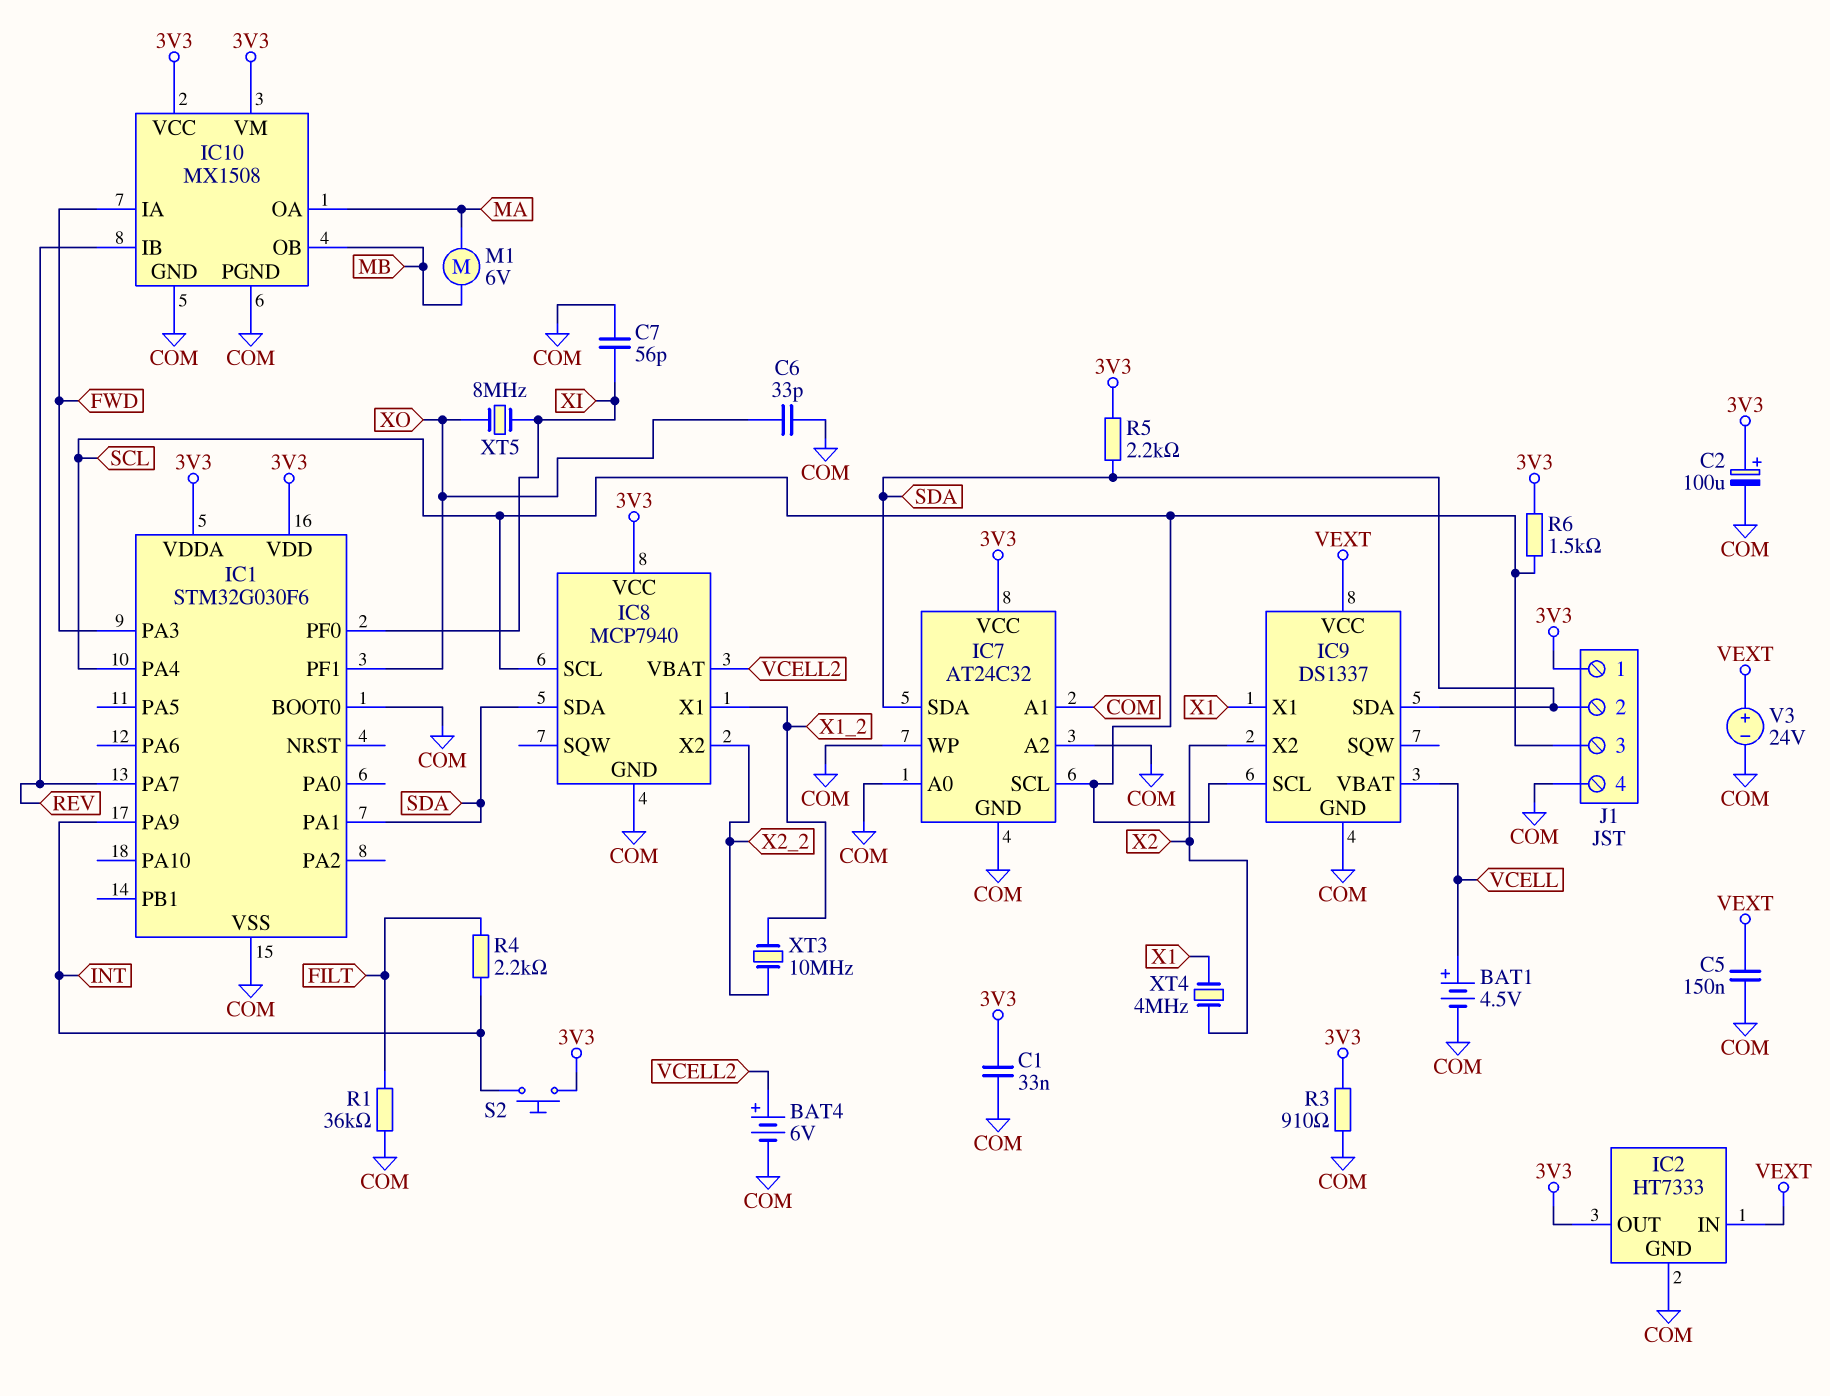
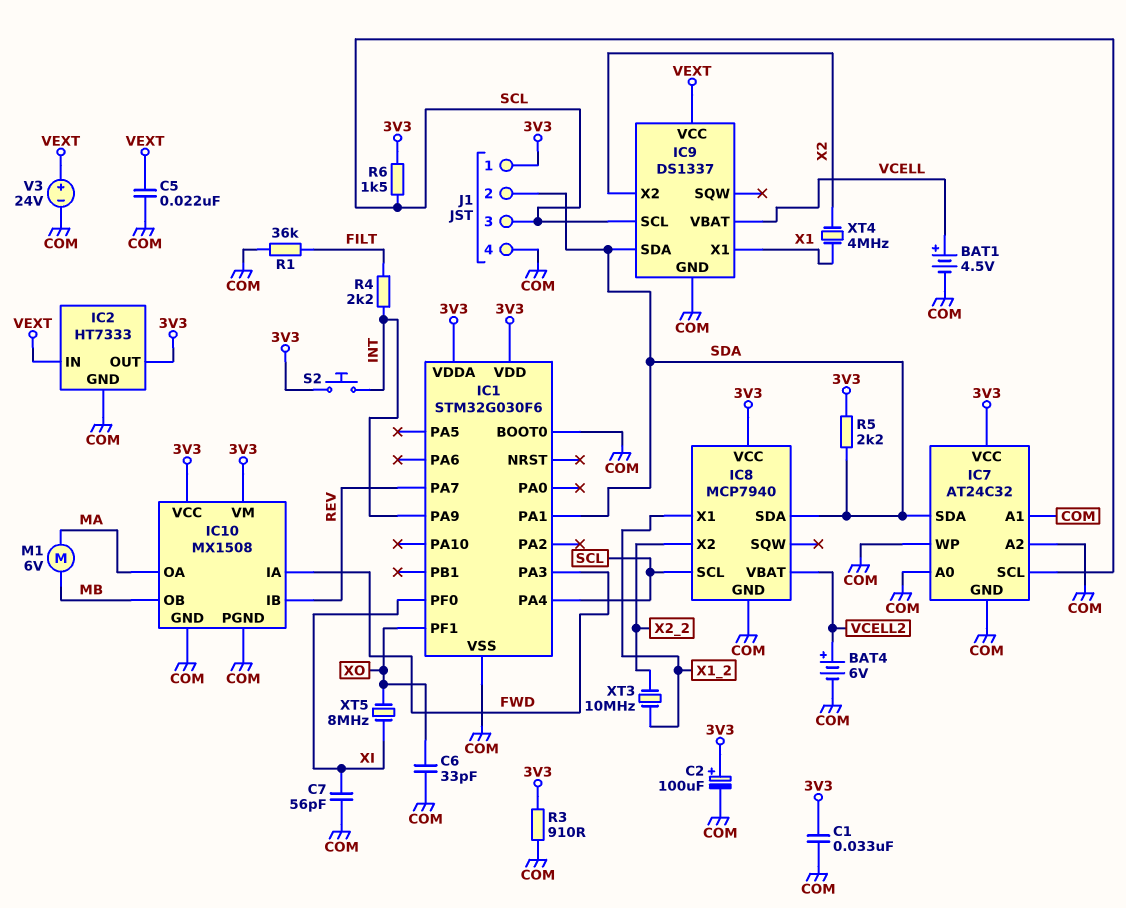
C5: 150nF (COM, VEXT) -> 22nF (COM, VEXT)

